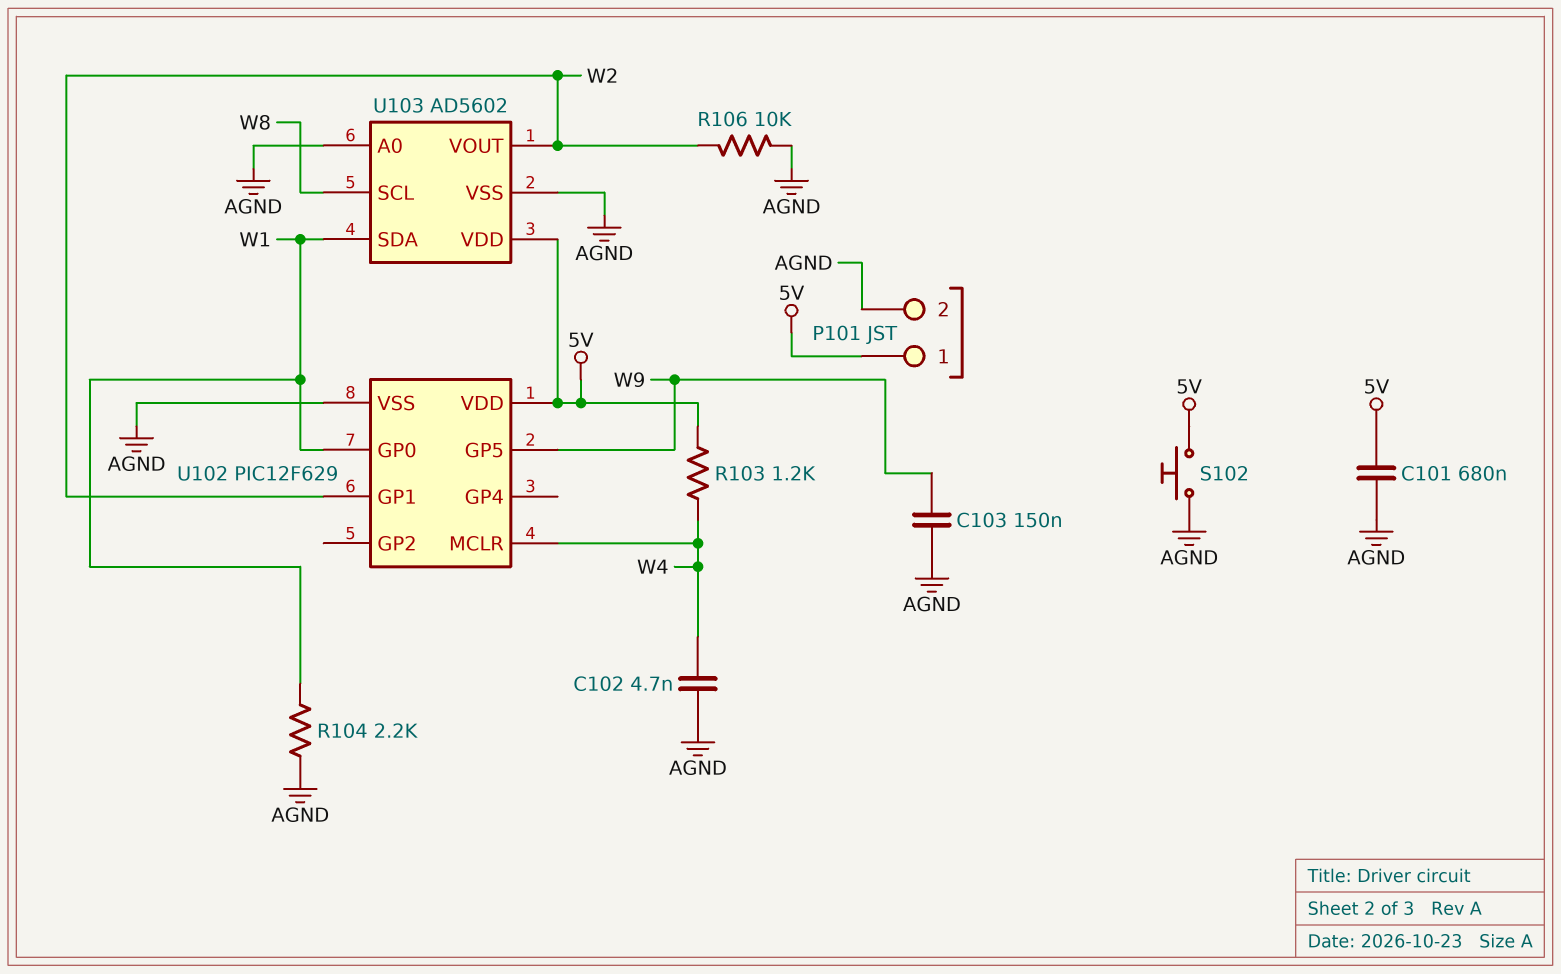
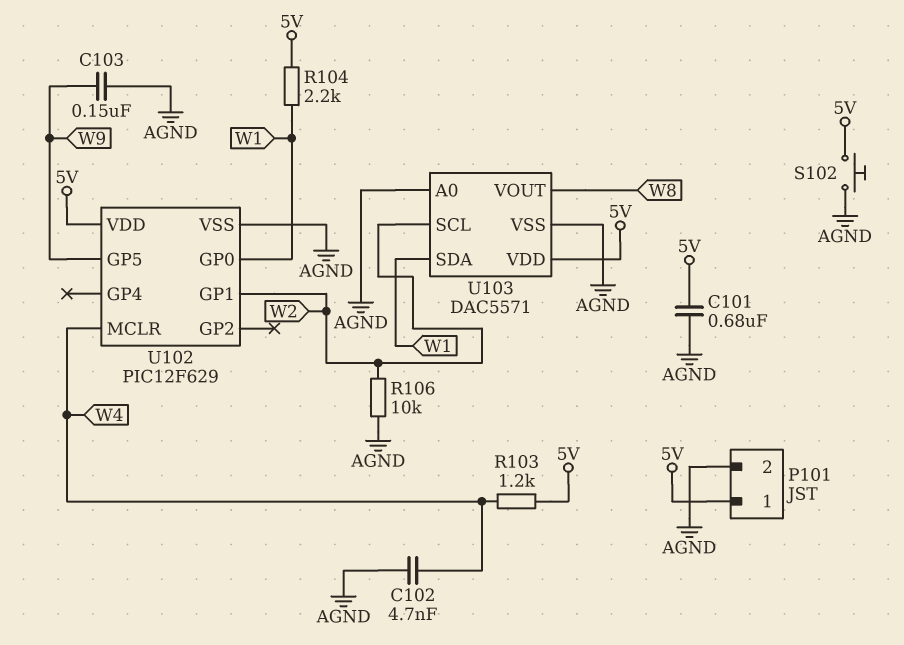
R104: 2.2k (AGND, W1) -> 2.2k (5V, W1)
U103: AD5602 -> DAC5571
U103 pin SCL: W8 -> W2
U103 pin VOUT: W2 -> W8

